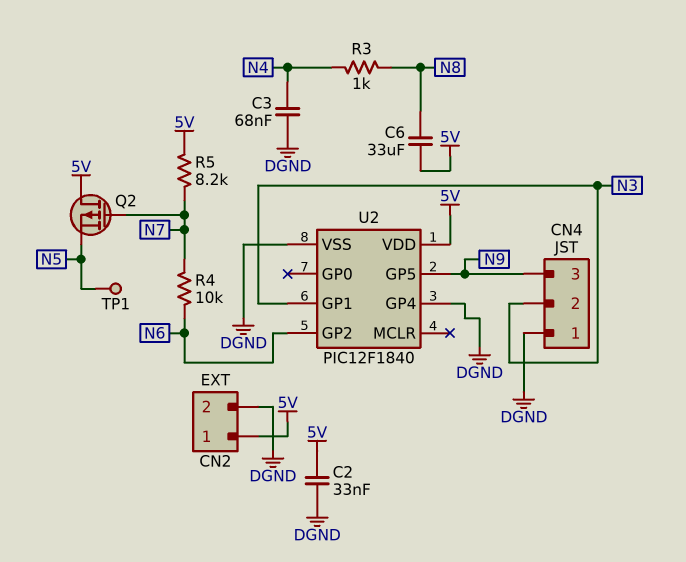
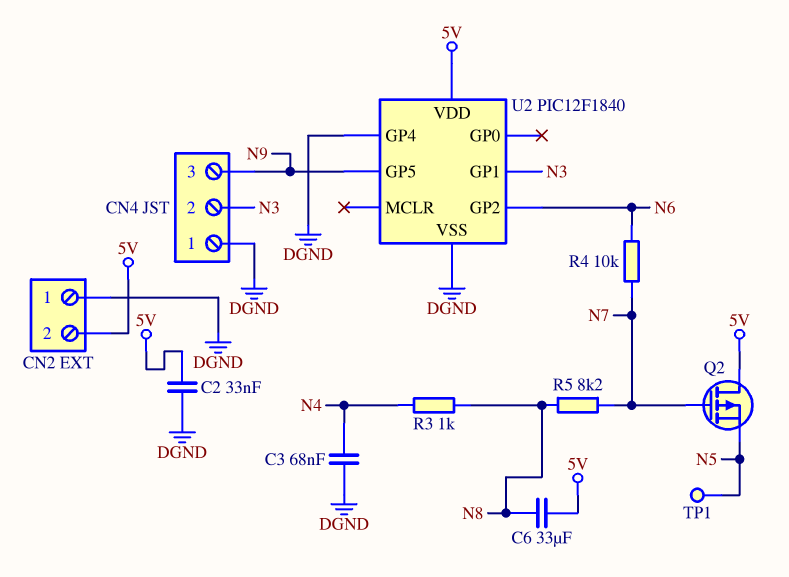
CN2 pin 1: 5V -> DGND
CN2 pin 2: DGND -> 5V
R5: 8.2k (5V, N7) -> 8.2k (N7, N8)

